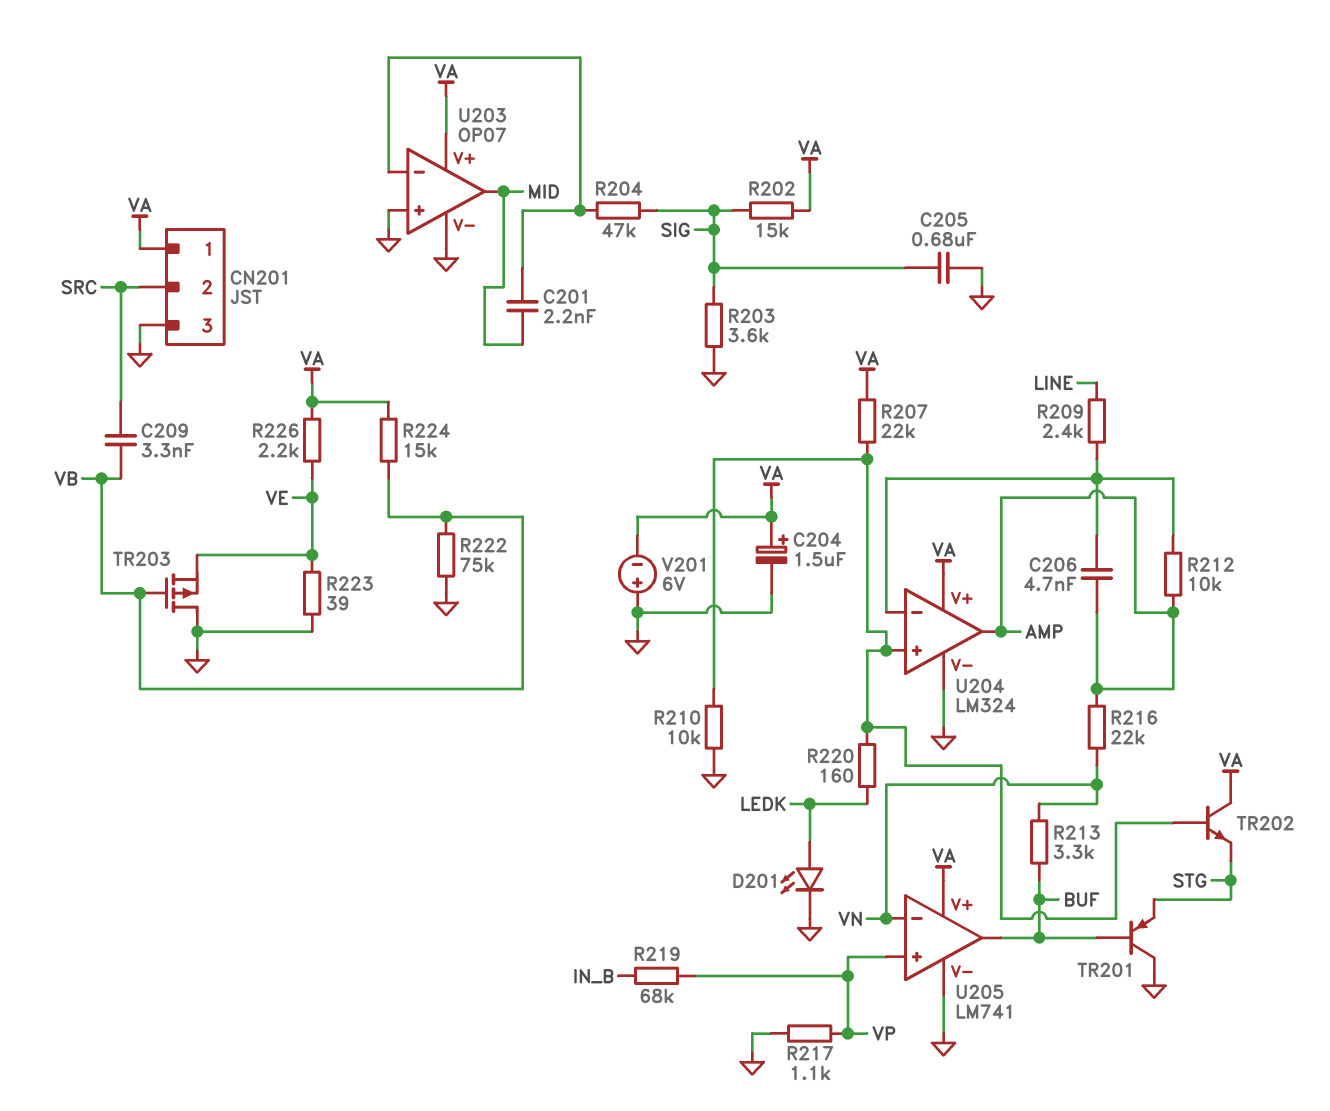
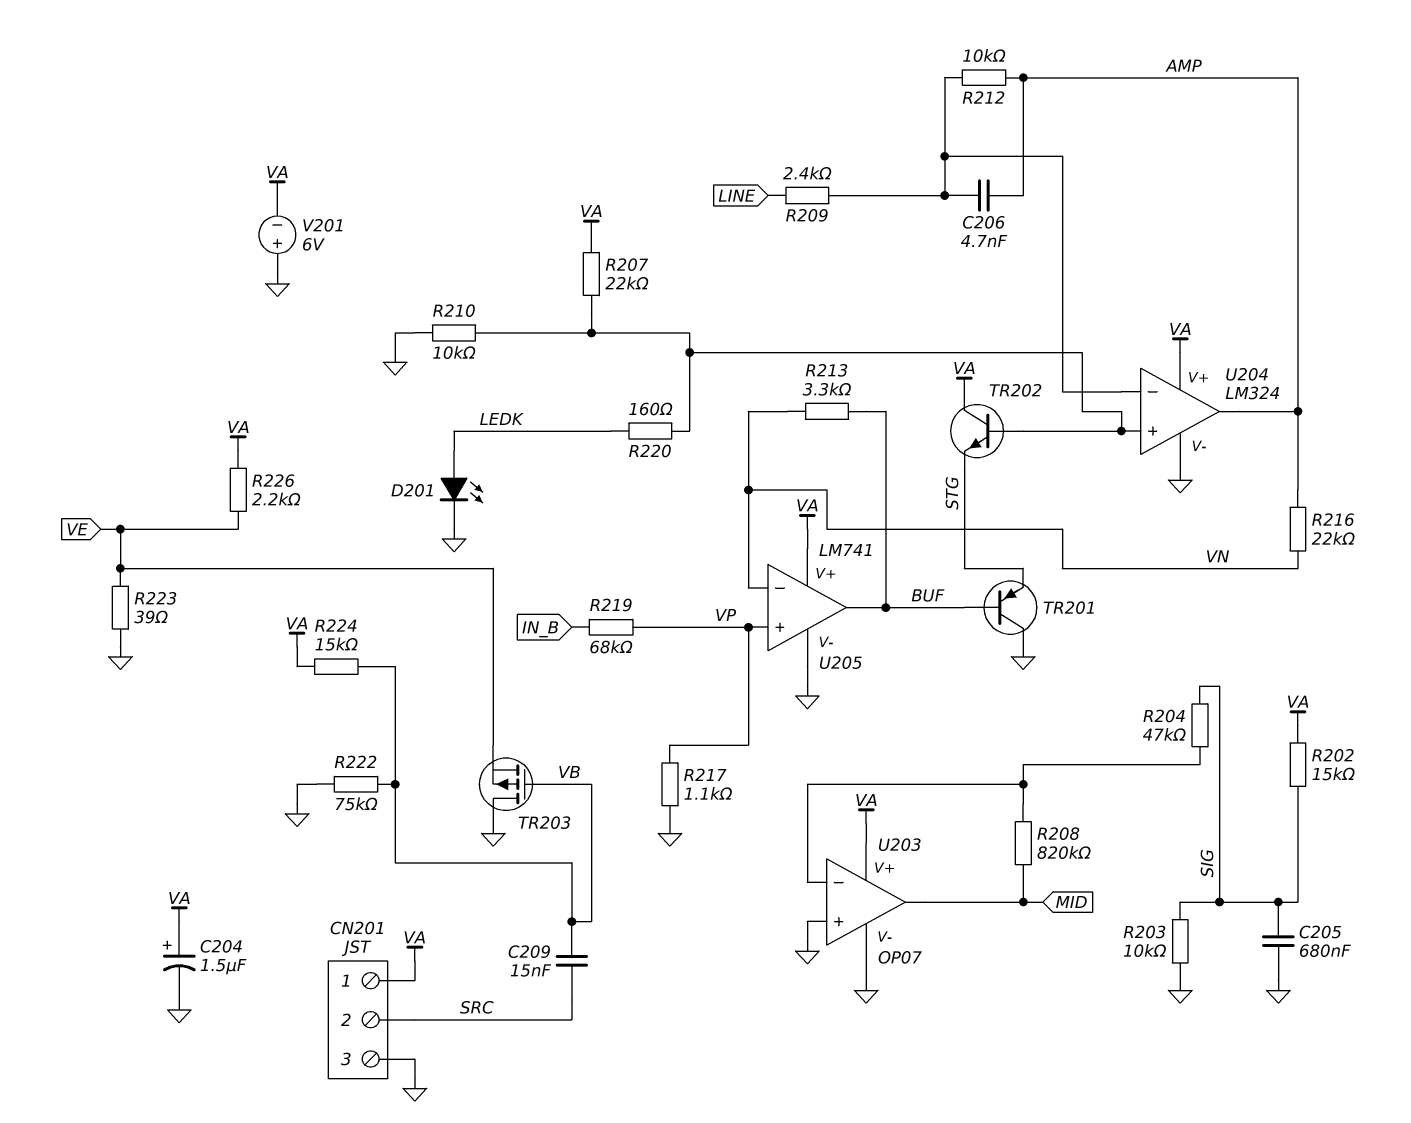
C201: 2.2nF (MID, U203/in-) -> none
C209: 3.3nF (SRC, VB) -> 15nF (SRC, VB)
R203: 3.6k (GND, SIG) -> 10k (GND, SIG)
R208: none -> 820k (MID, U203/in-)

